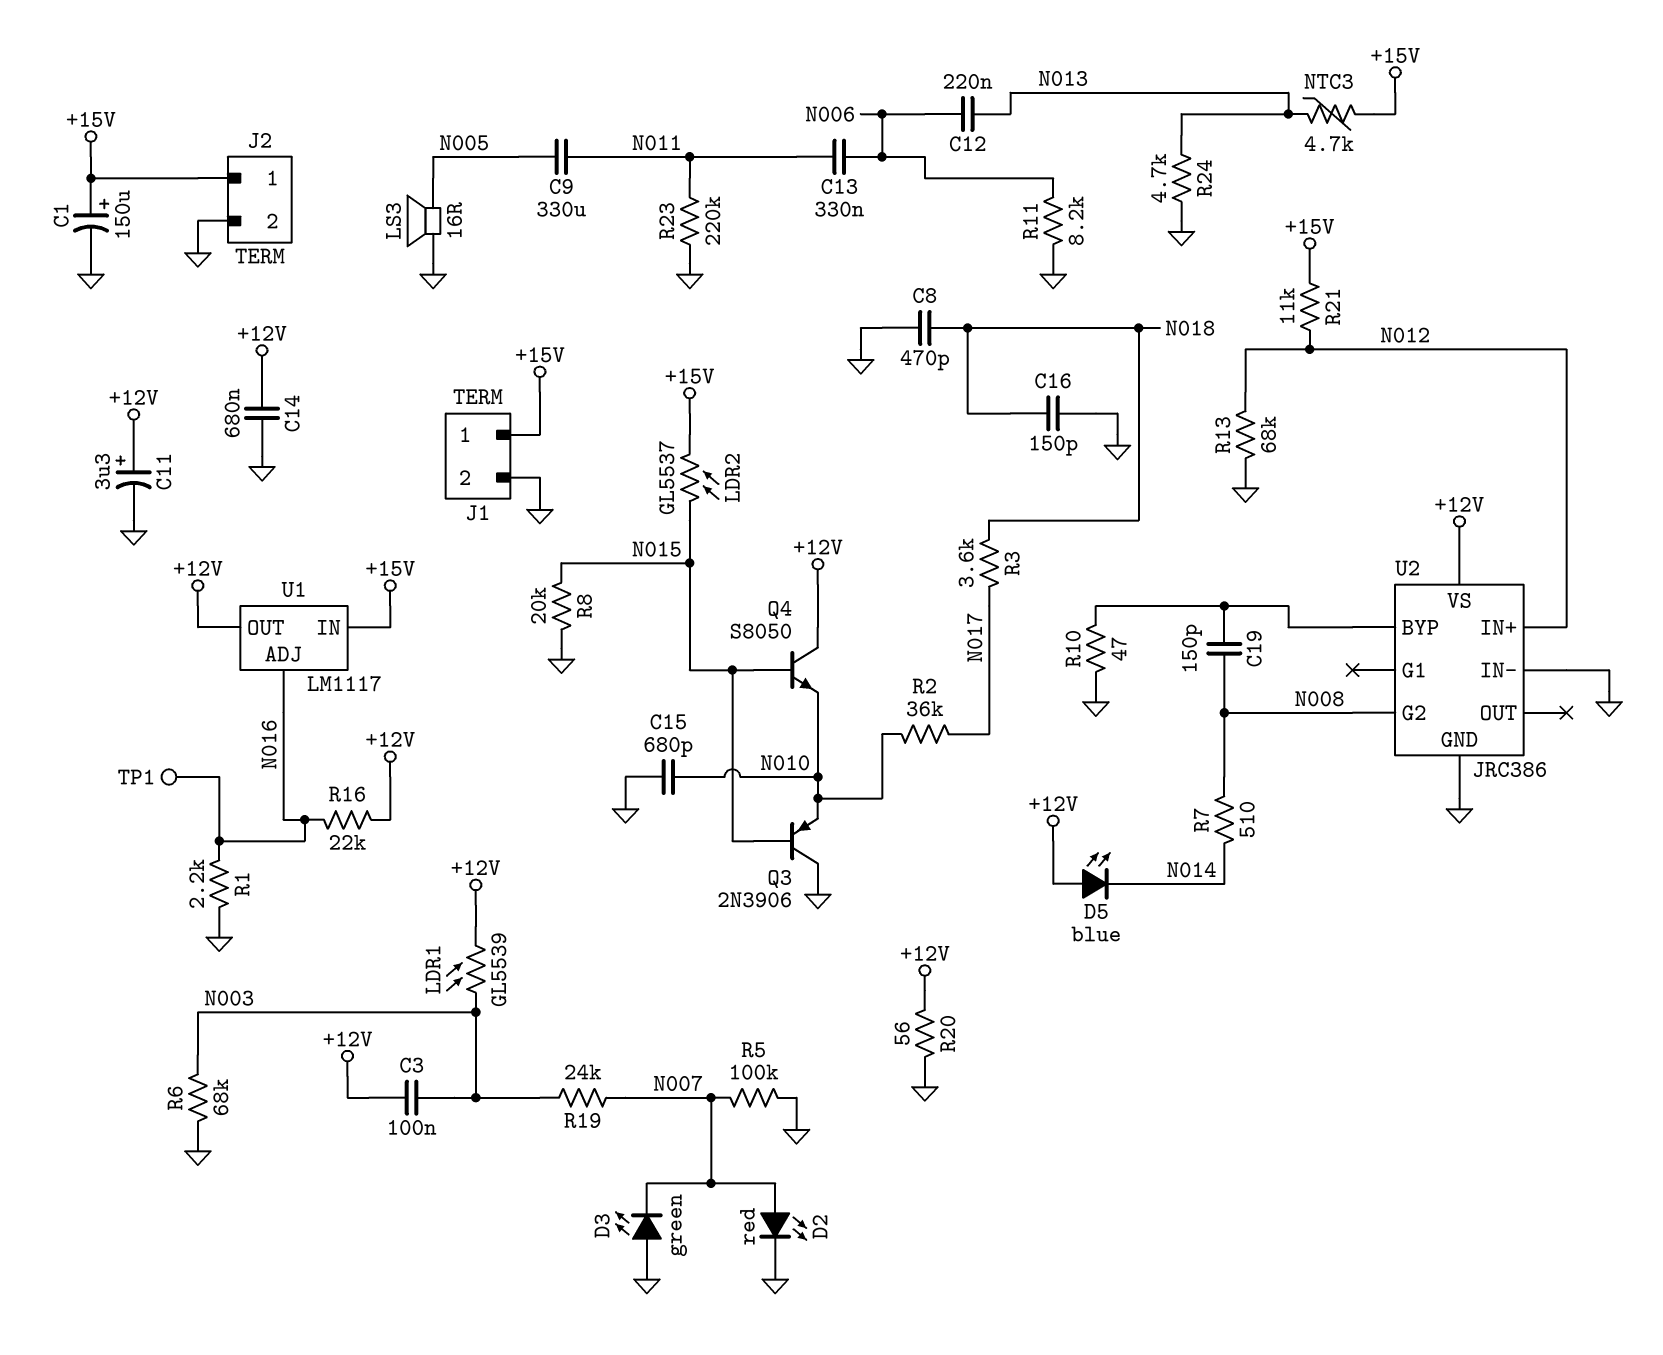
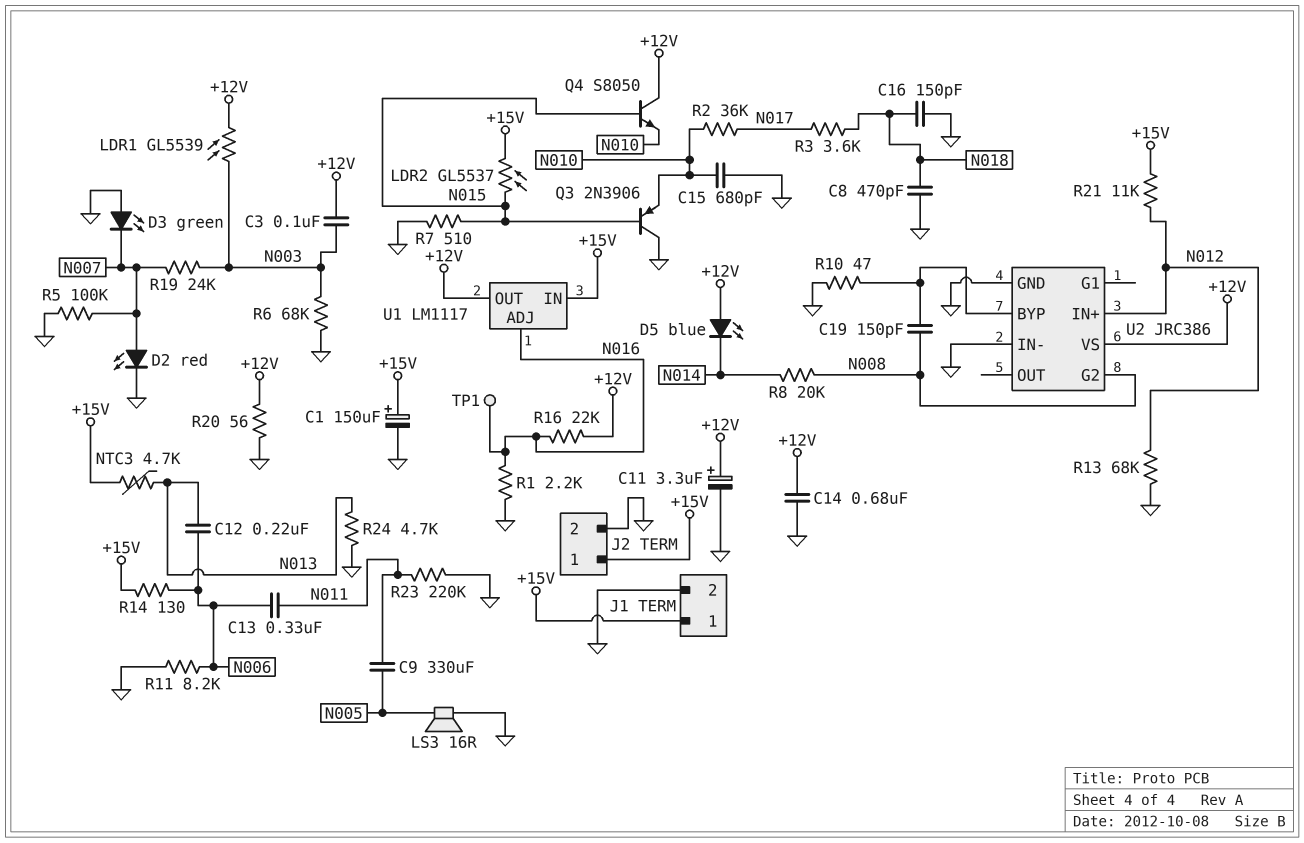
R7: 510 (N008, N014) -> 510 (GND, N015)
R8: 20k (GND, N015) -> 20k (N008, N014)
R14: none -> 130 (+15V, N006)

